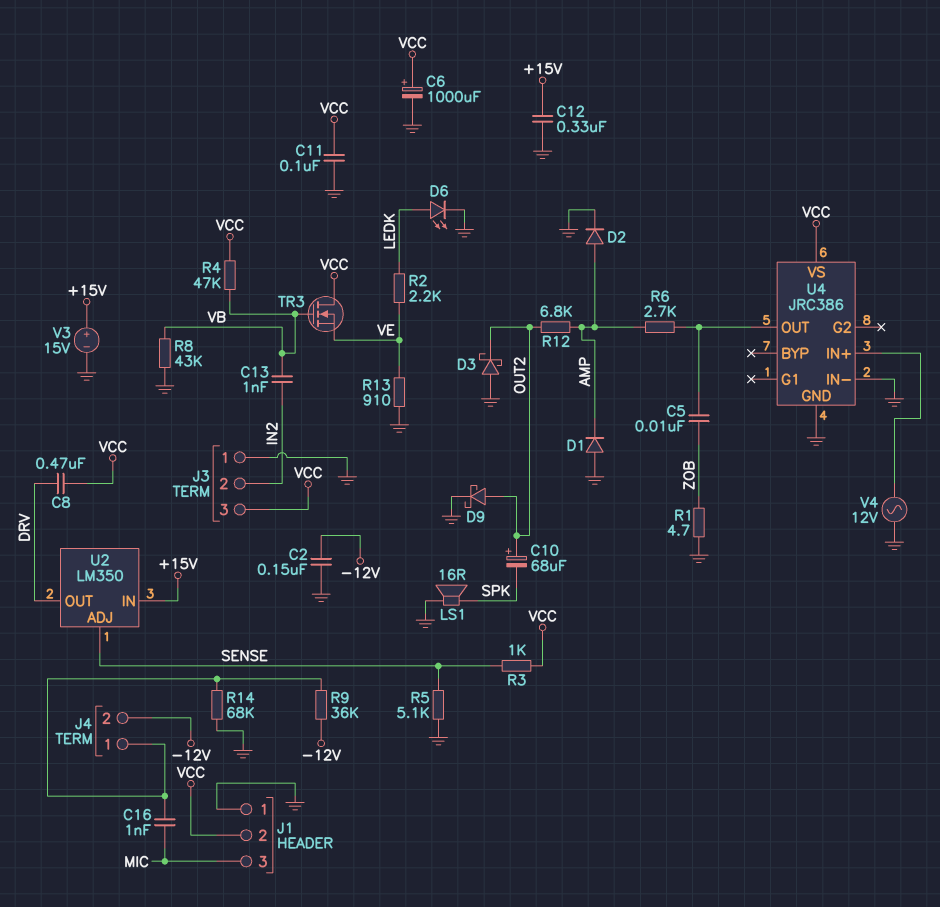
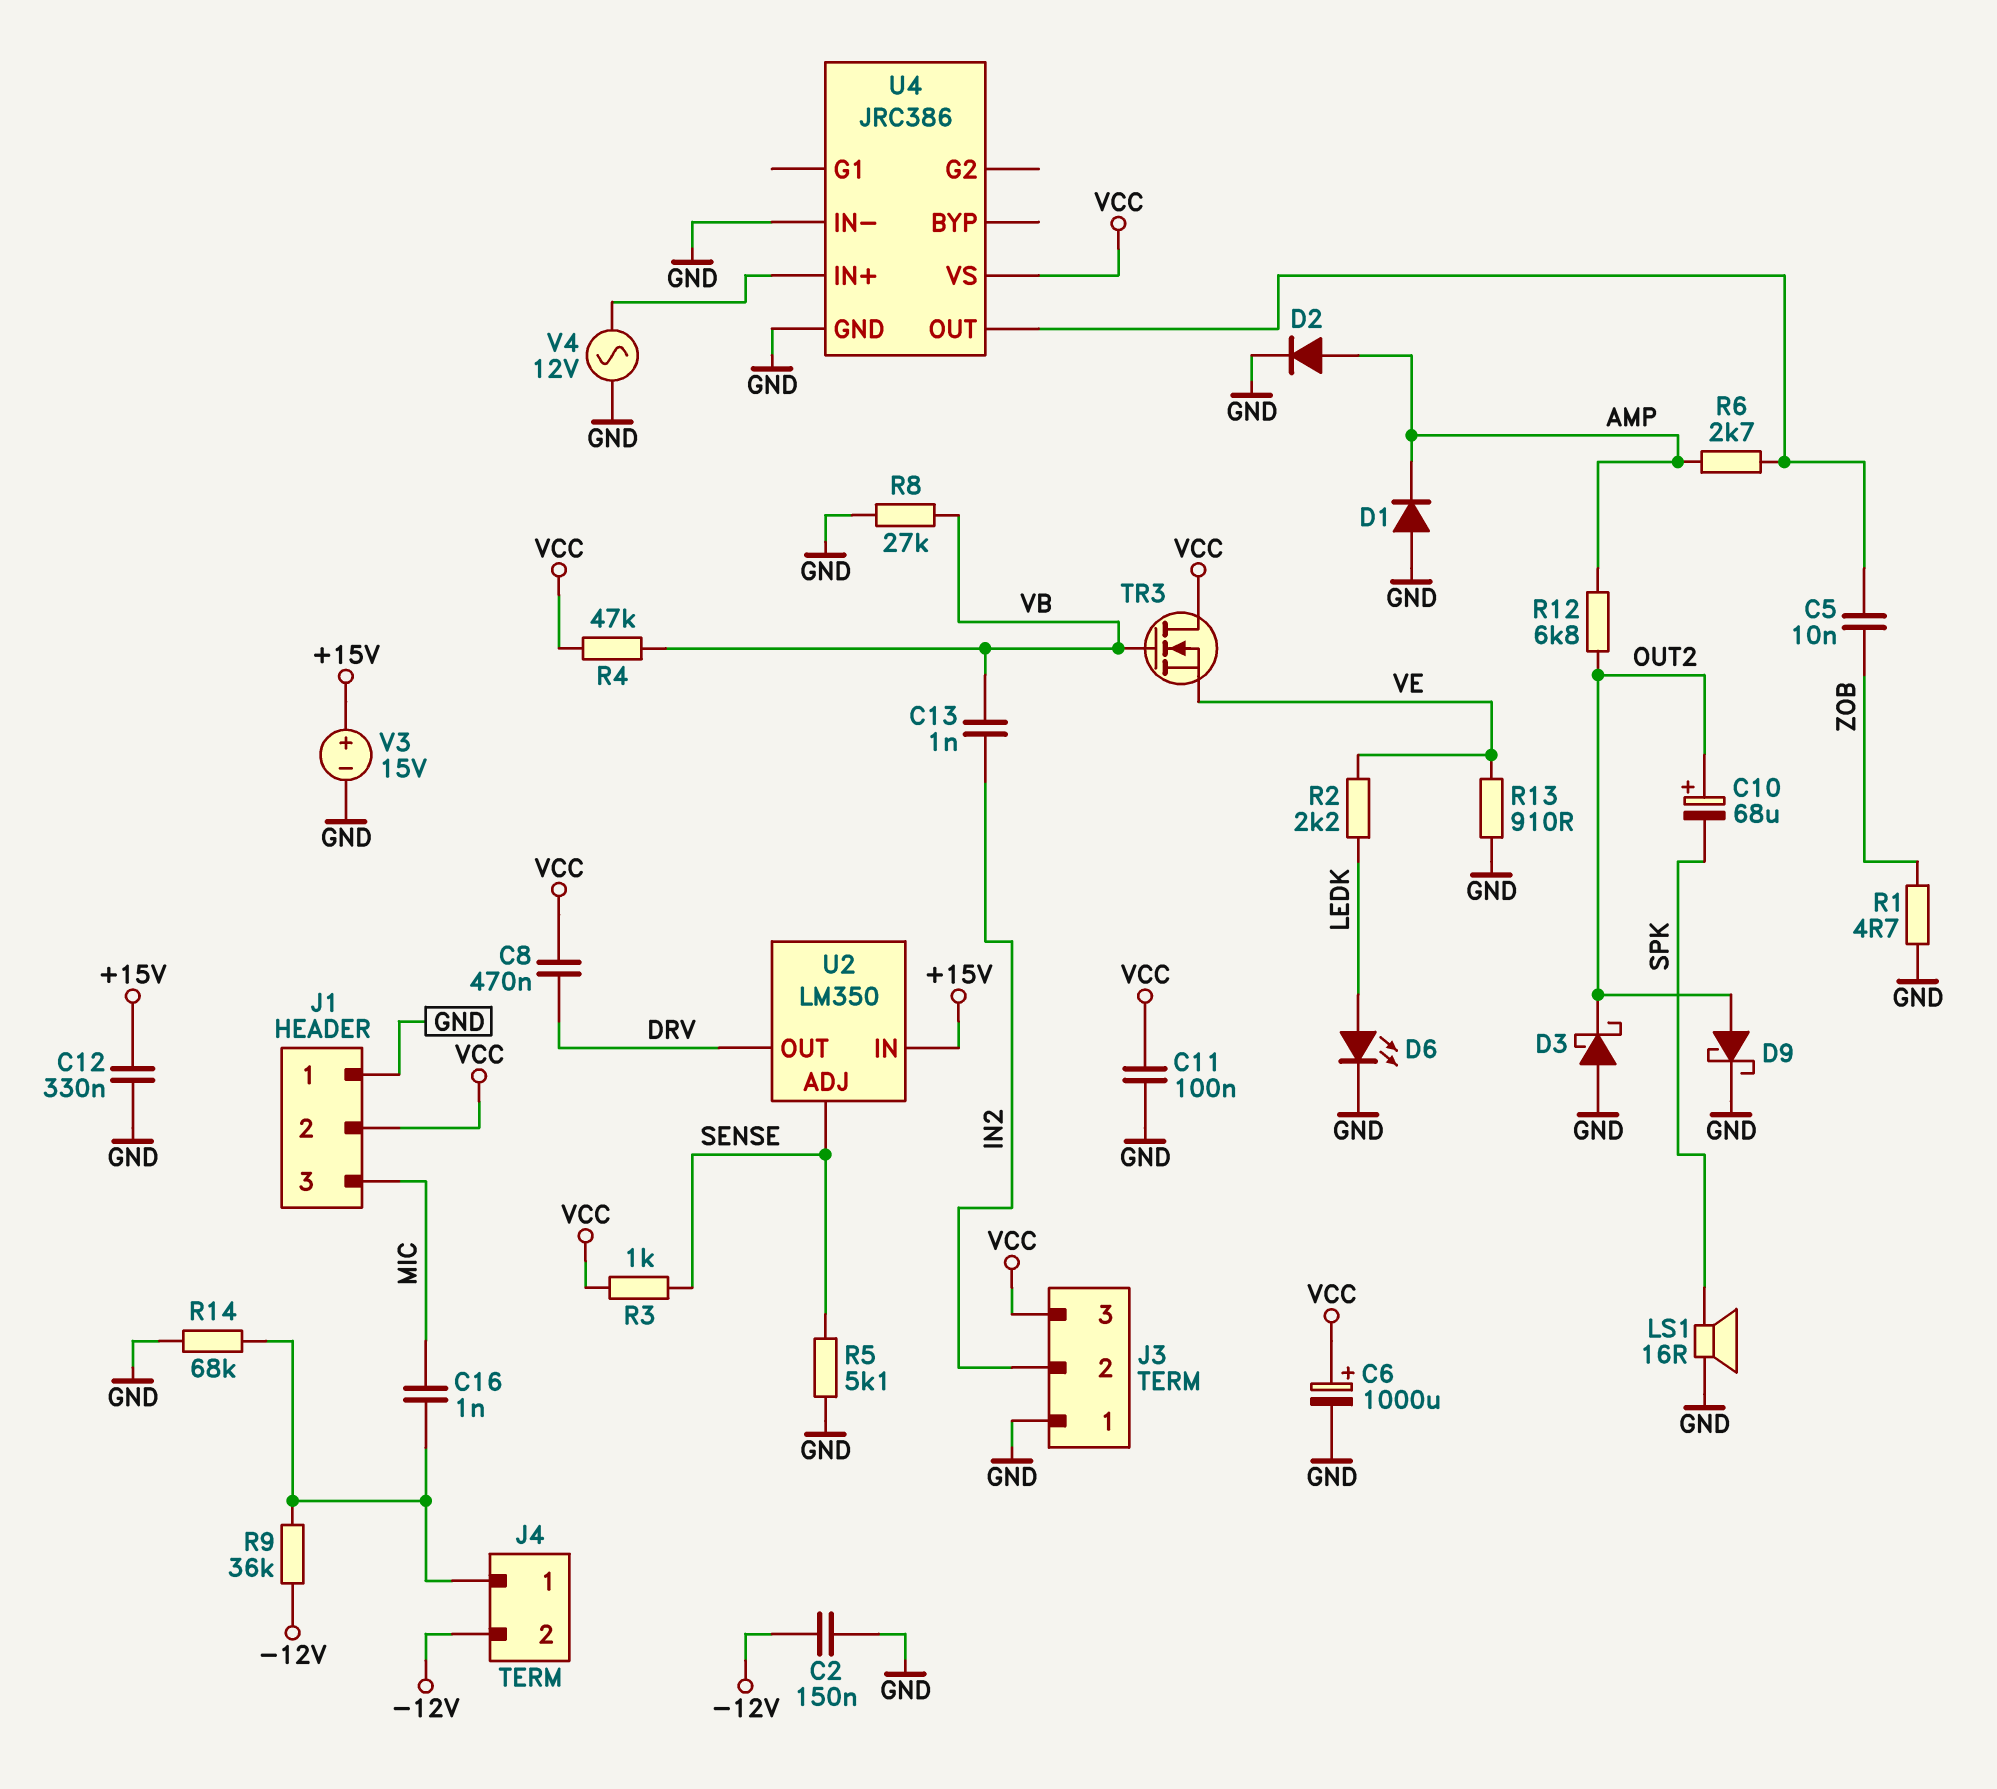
R8: 43k (GND, VB) -> 27k (GND, VB)

